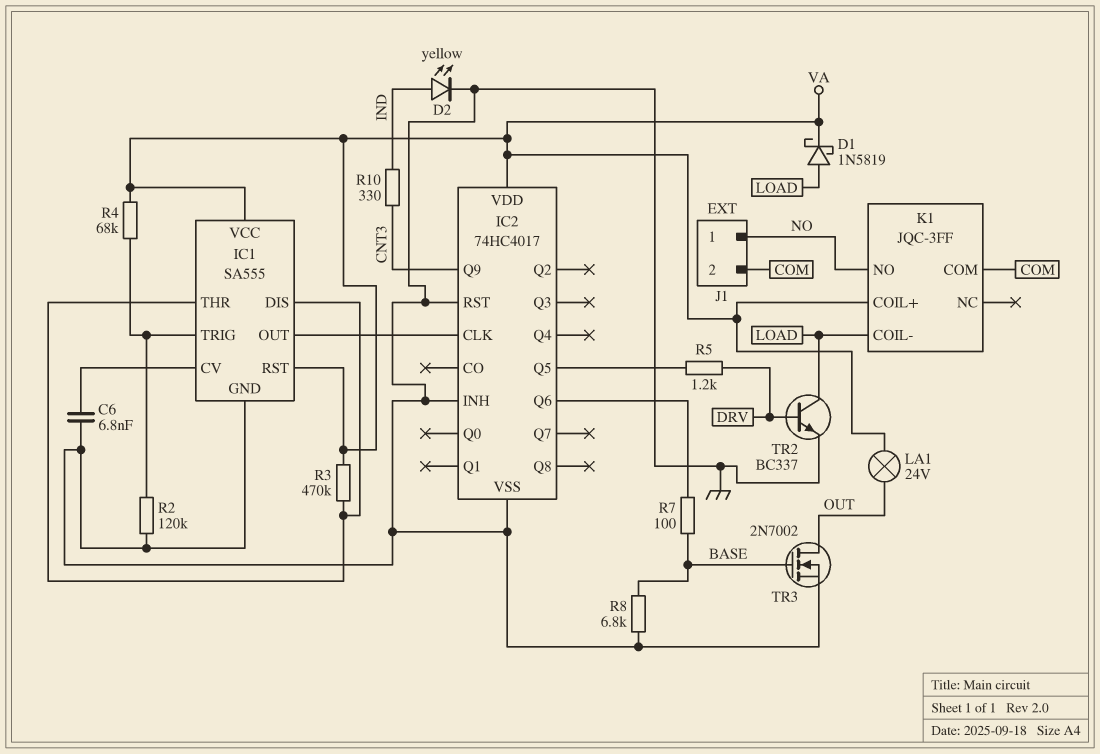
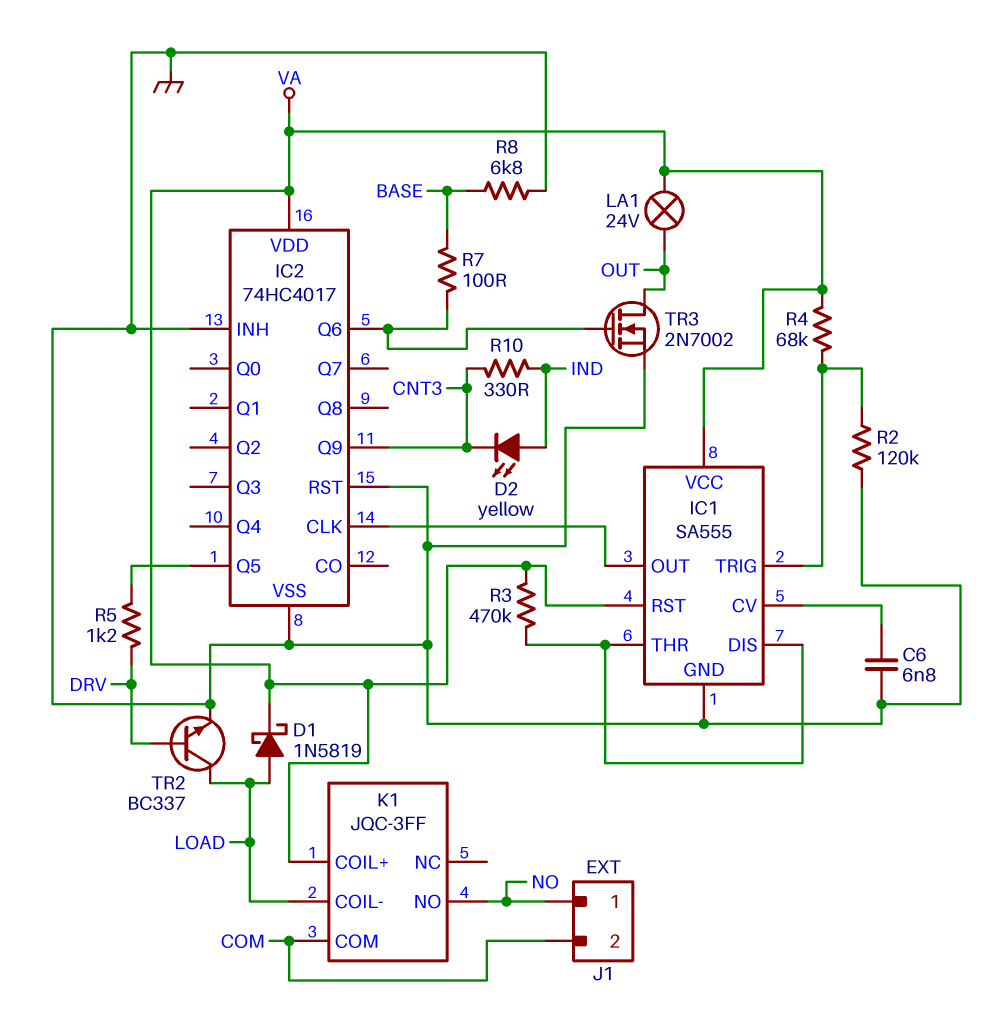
D2: LED yellow (A IND, K GND) -> LED yellow (A IND, K CNT3)
TR3: NMOS 2N7002 (G BASE, D OUT, S GND) -> NMOS 2N7002 (G IC2/Q6, D OUT, S GND)

